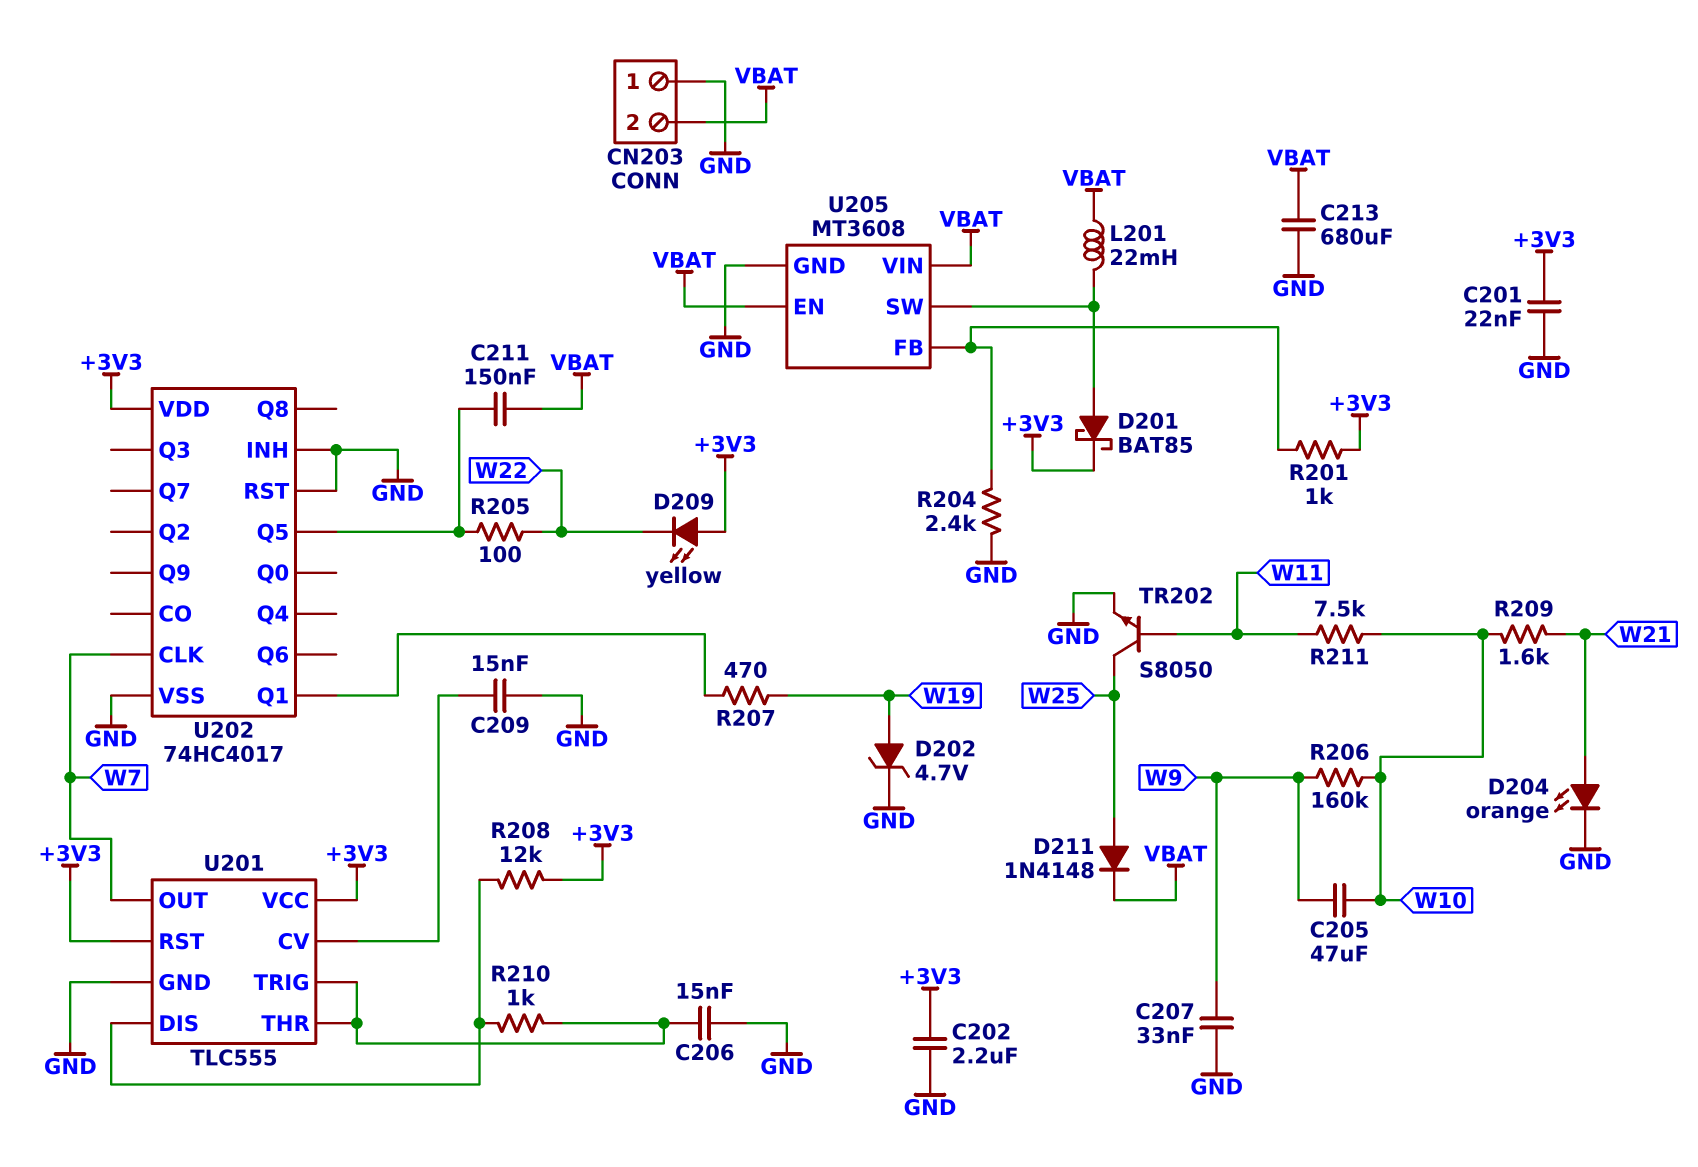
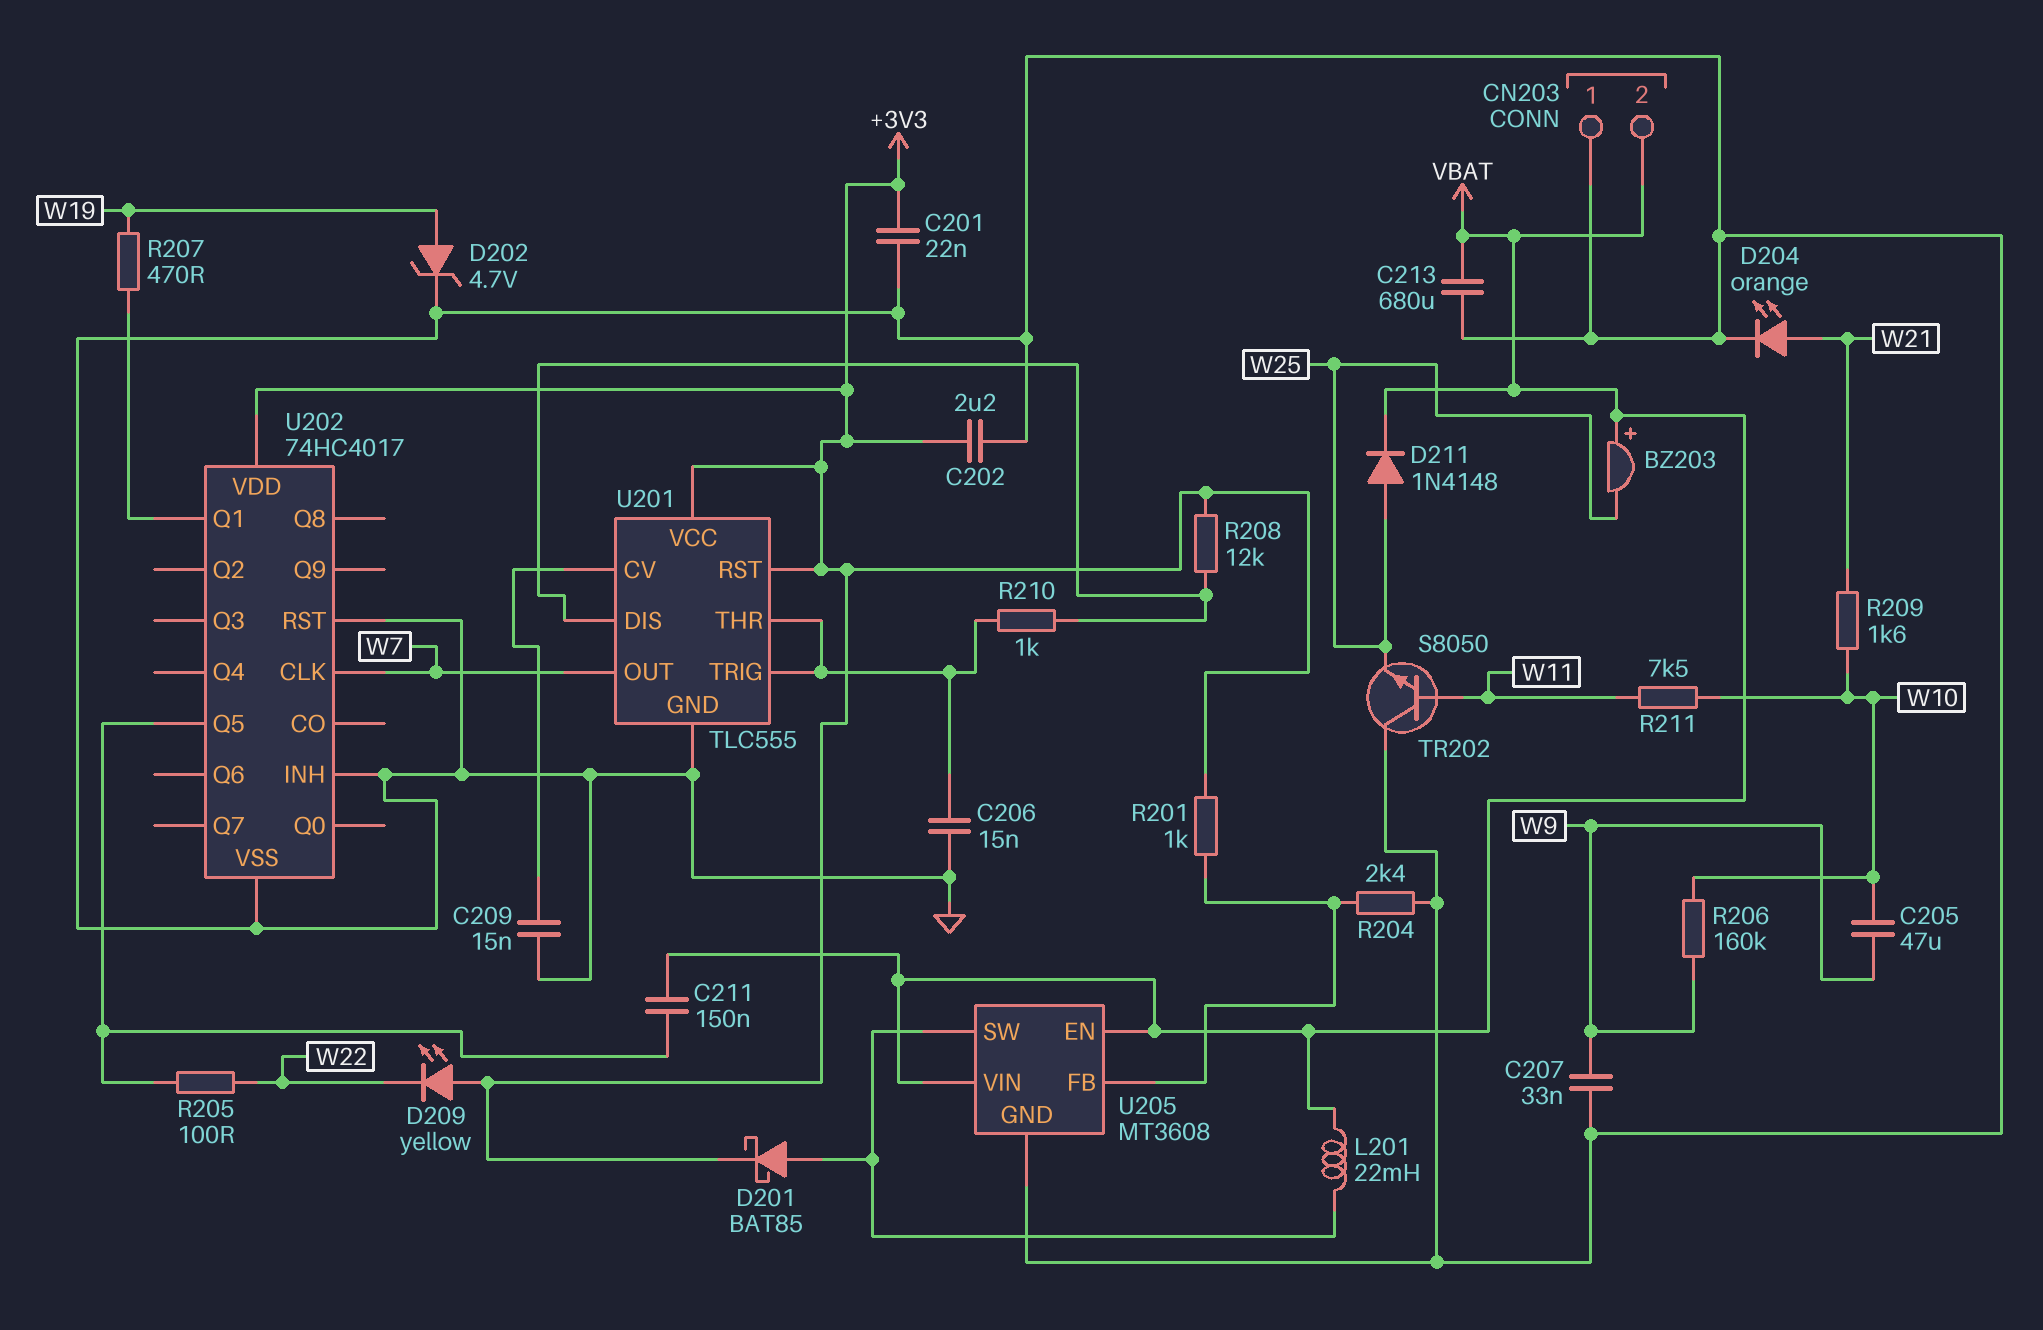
BZ203: none -> buzzer (plus VBAT, minus W25)
TR202: NPN S8050 (B W11, C W25, E GND) -> NPN S8050 (B W11, C GND, E W25)

